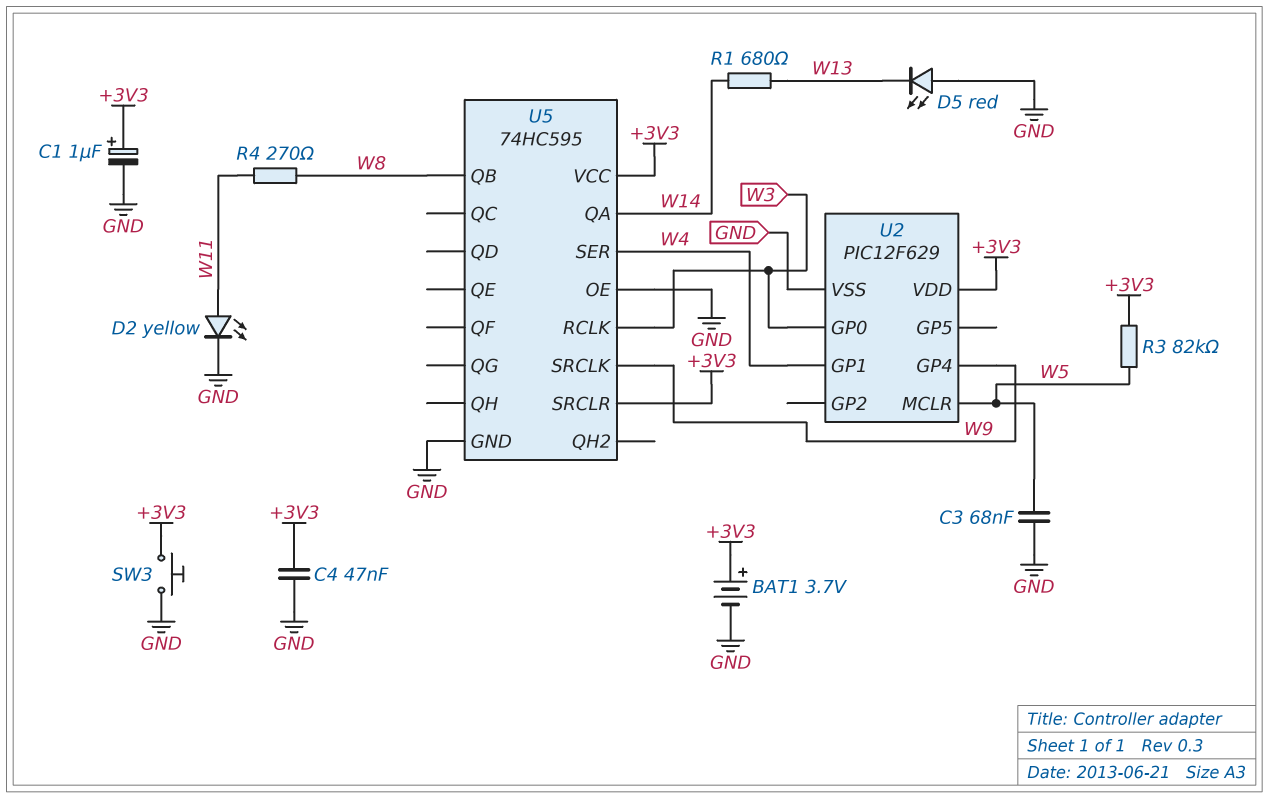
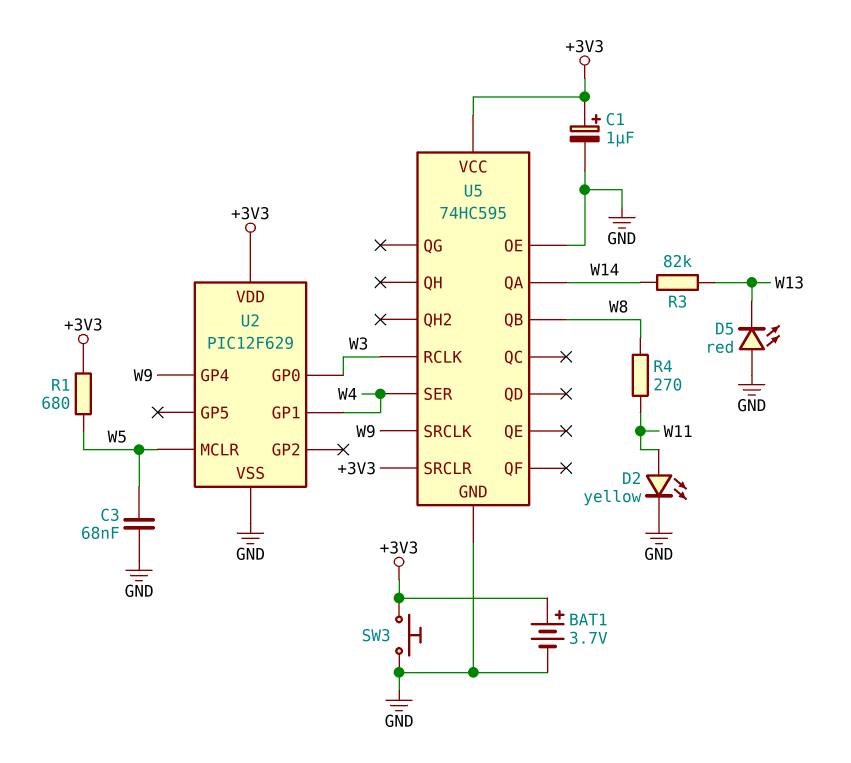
C4: 47nF (+3V3, GND) -> none
R1: 680 (W13, W14) -> 680 (+3V3, W5)
R3: 82k (+3V3, W5) -> 82k (W13, W14)

